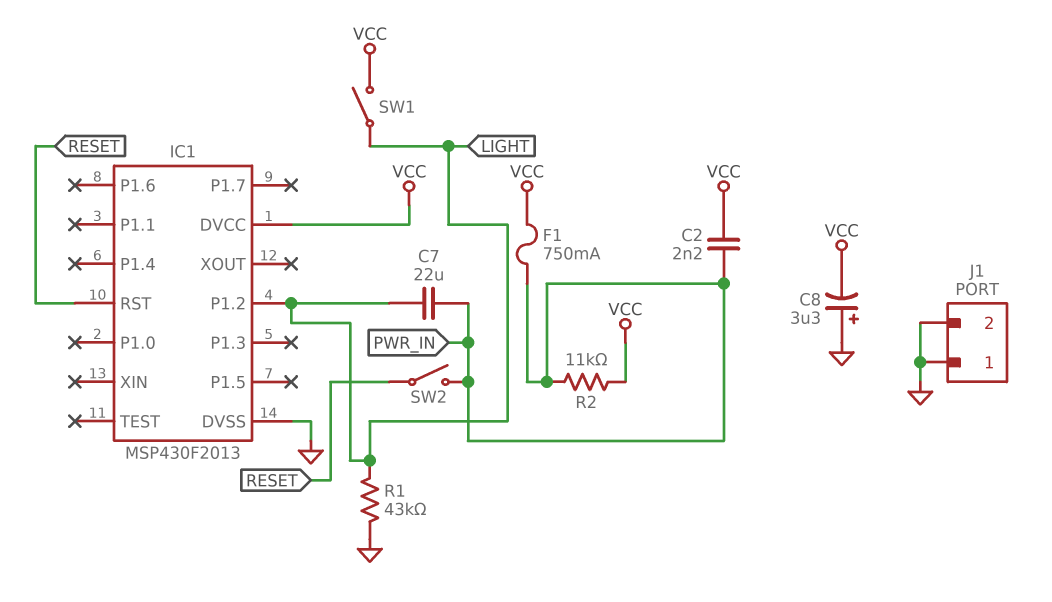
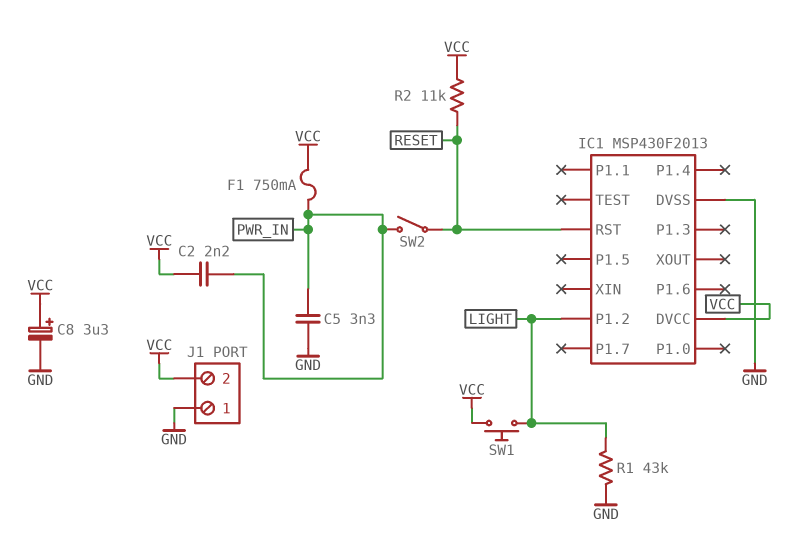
C5: none -> 3.3nF (GND, PWR_IN)
C7: 22uF (LIGHT, PWR_IN) -> none
C8: 3.3uF (plus GND, minus VCC) -> 3.3uF (plus VCC, minus GND)
J1 pin 2: GND -> VCC
R2: 11k (PWR_IN, VCC) -> 11k (RESET, VCC)
SW1: switch (LIGHT, VCC) -> button (LIGHT, VCC)

